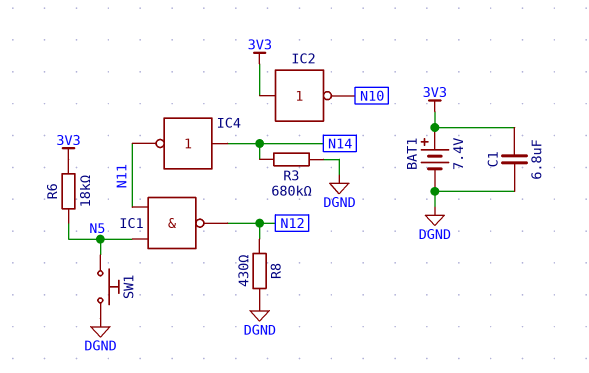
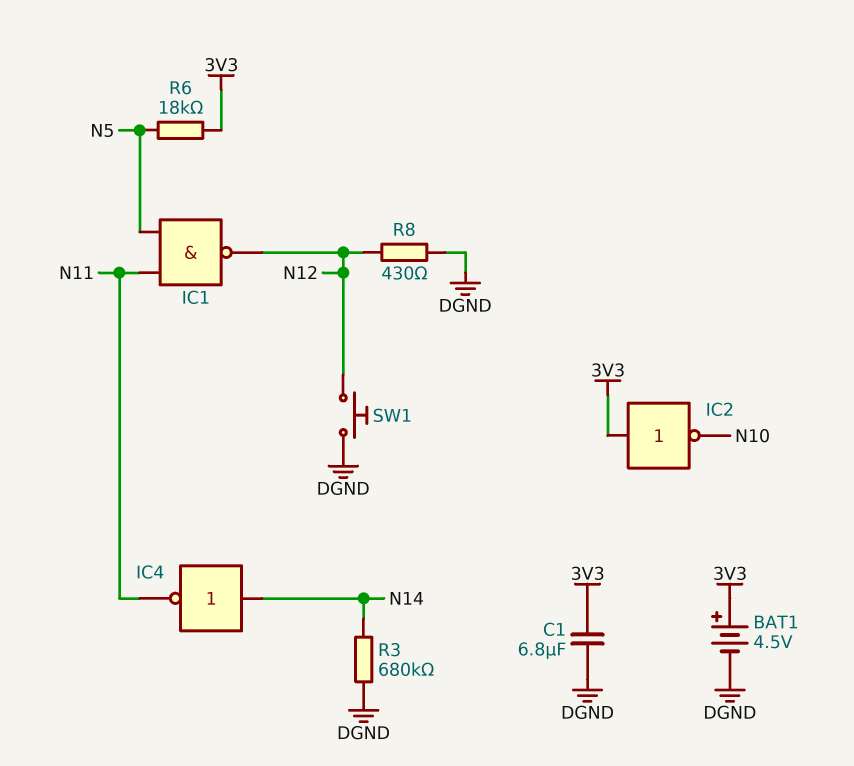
BAT1: 7.4V (plus 3V3, minus DGND) -> 4.5V (plus 3V3, minus DGND)
SW1: button (DGND, N5) -> button (DGND, N12)

